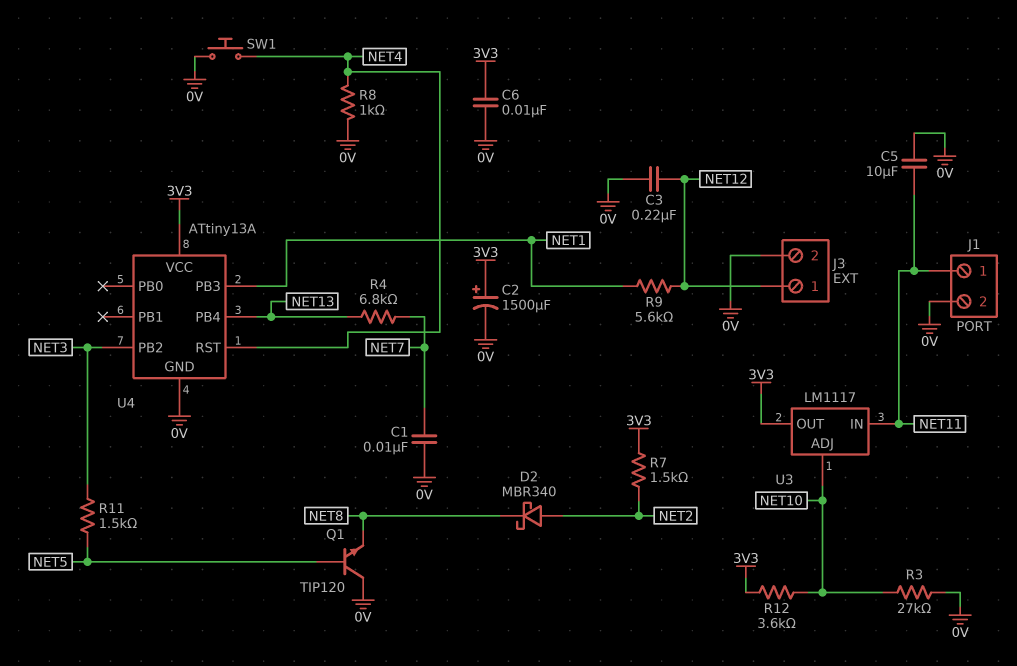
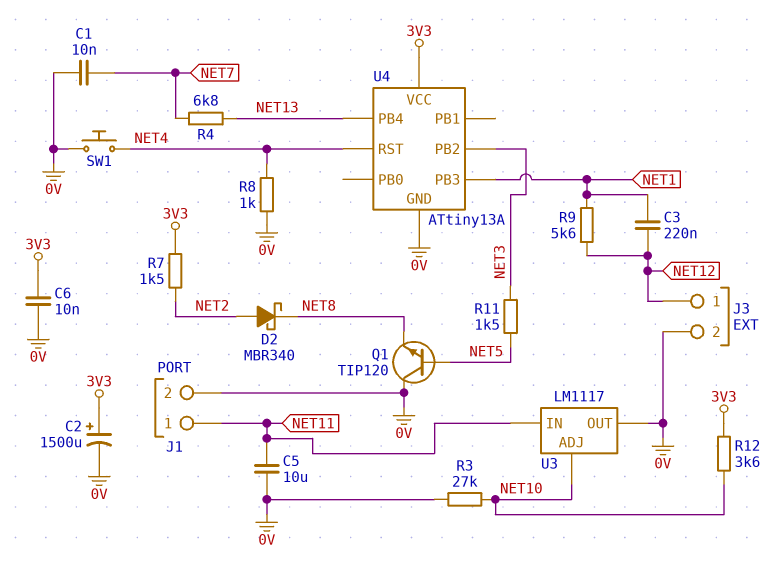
C3: 220nF (0V, NET12) -> 220nF (NET1, NET12)
U3 pin OUT: 3V3 -> 0V

